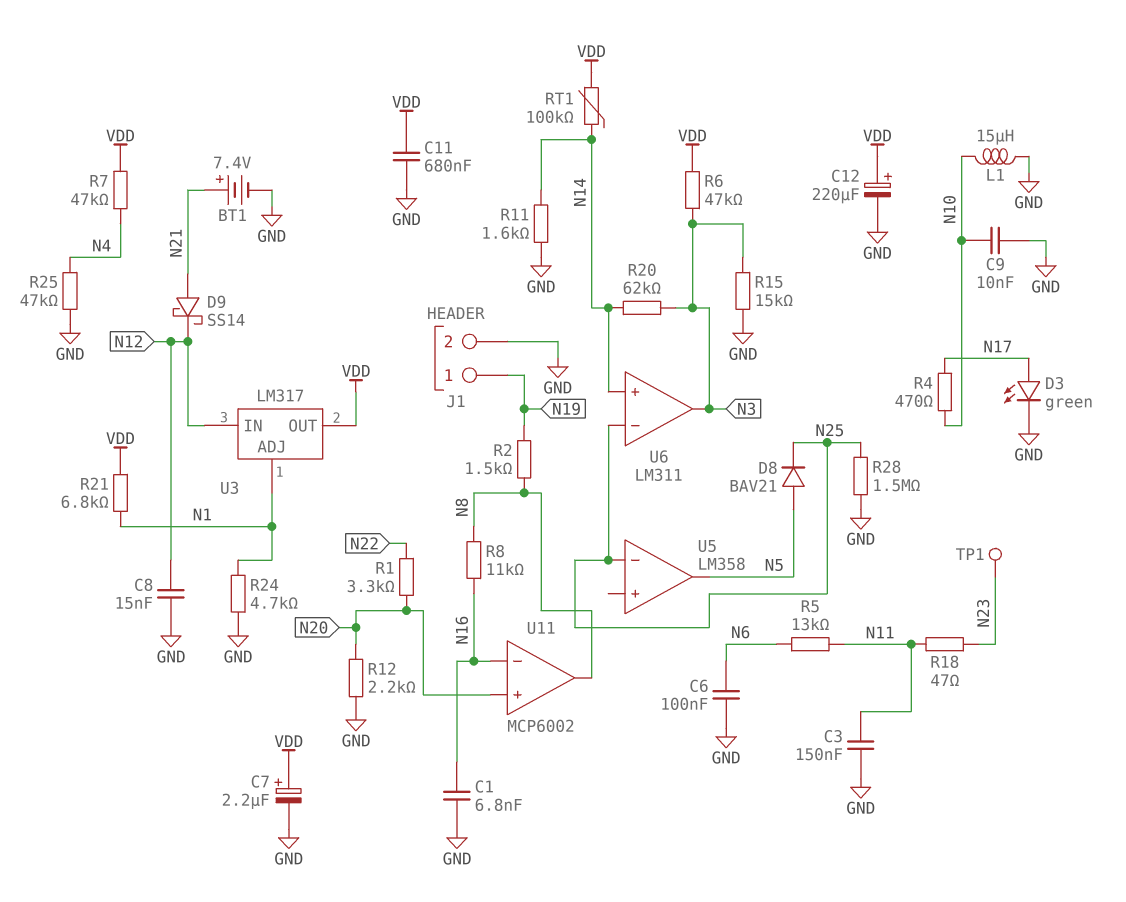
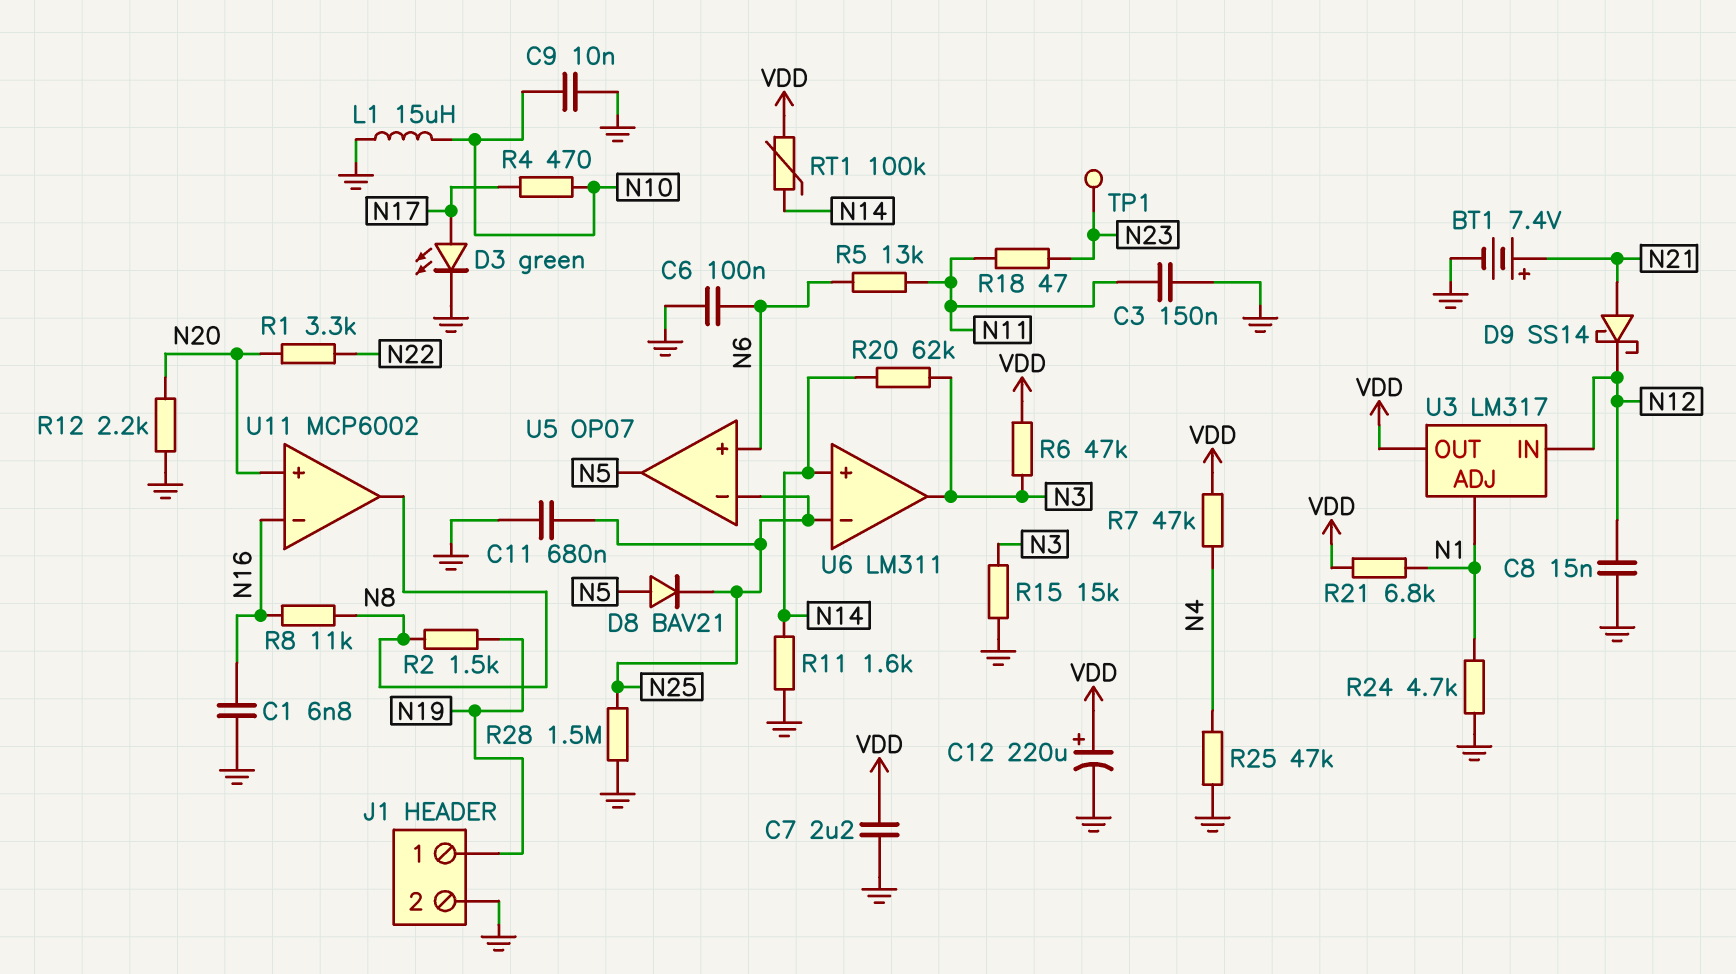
C7: 2.2uF (plus VDD, minus GND) -> 2.2uF (GND, VDD)
C11: 680nF (GND, VDD) -> 680nF (GND, N25)
U5: LM358 -> OP07
U5 pin in+: none -> N6

